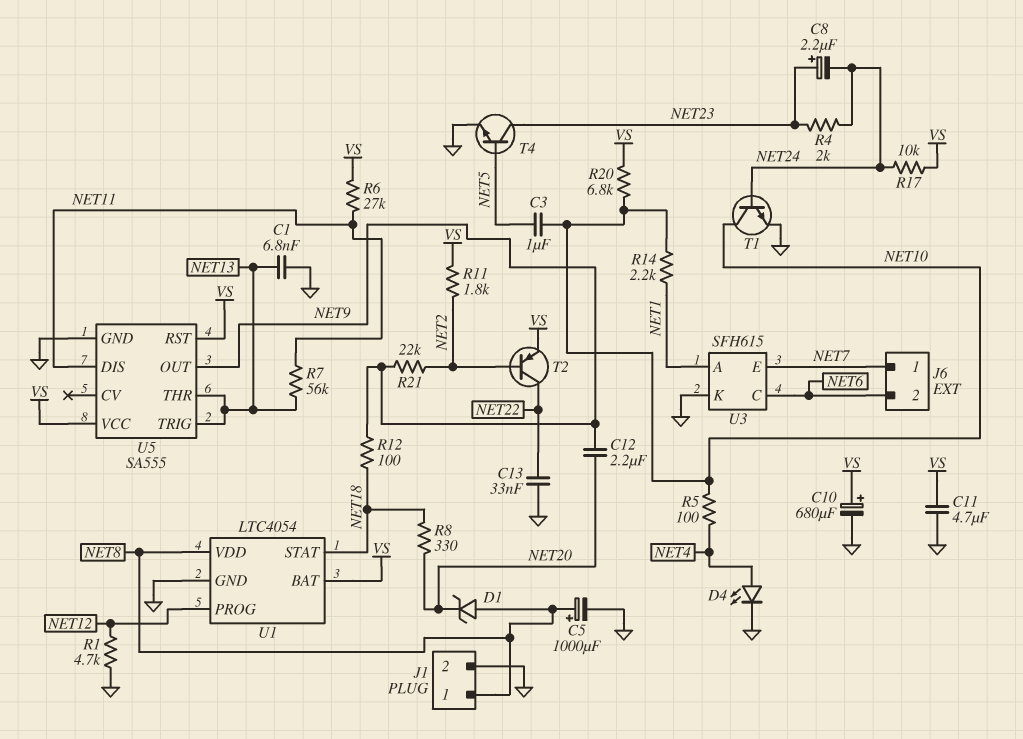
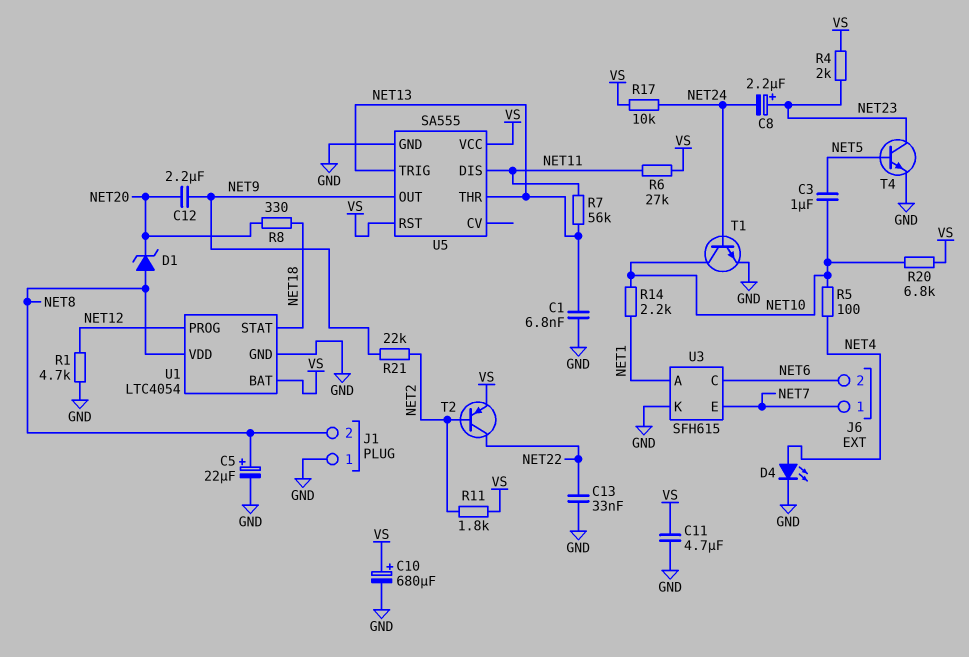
C5: 1000uF (plus NET8, minus GND) -> 22uF (plus NET8, minus GND)
J1 pin 1: NET8 -> GND
J1 pin 2: GND -> NET8
R4: 2k (NET23, NET24) -> 2k (NET23, VS)
R12: 100 (NET9, NET18) -> none

